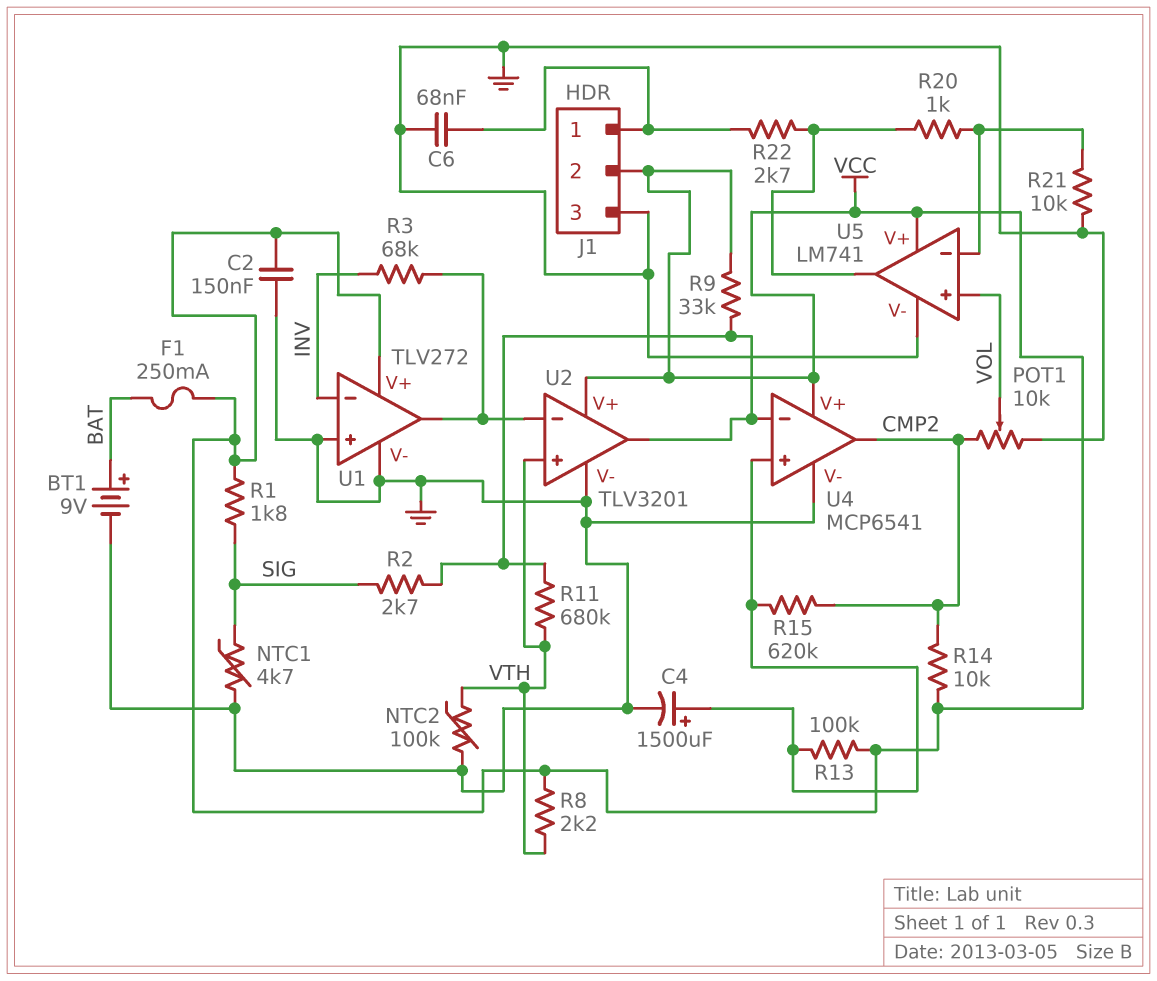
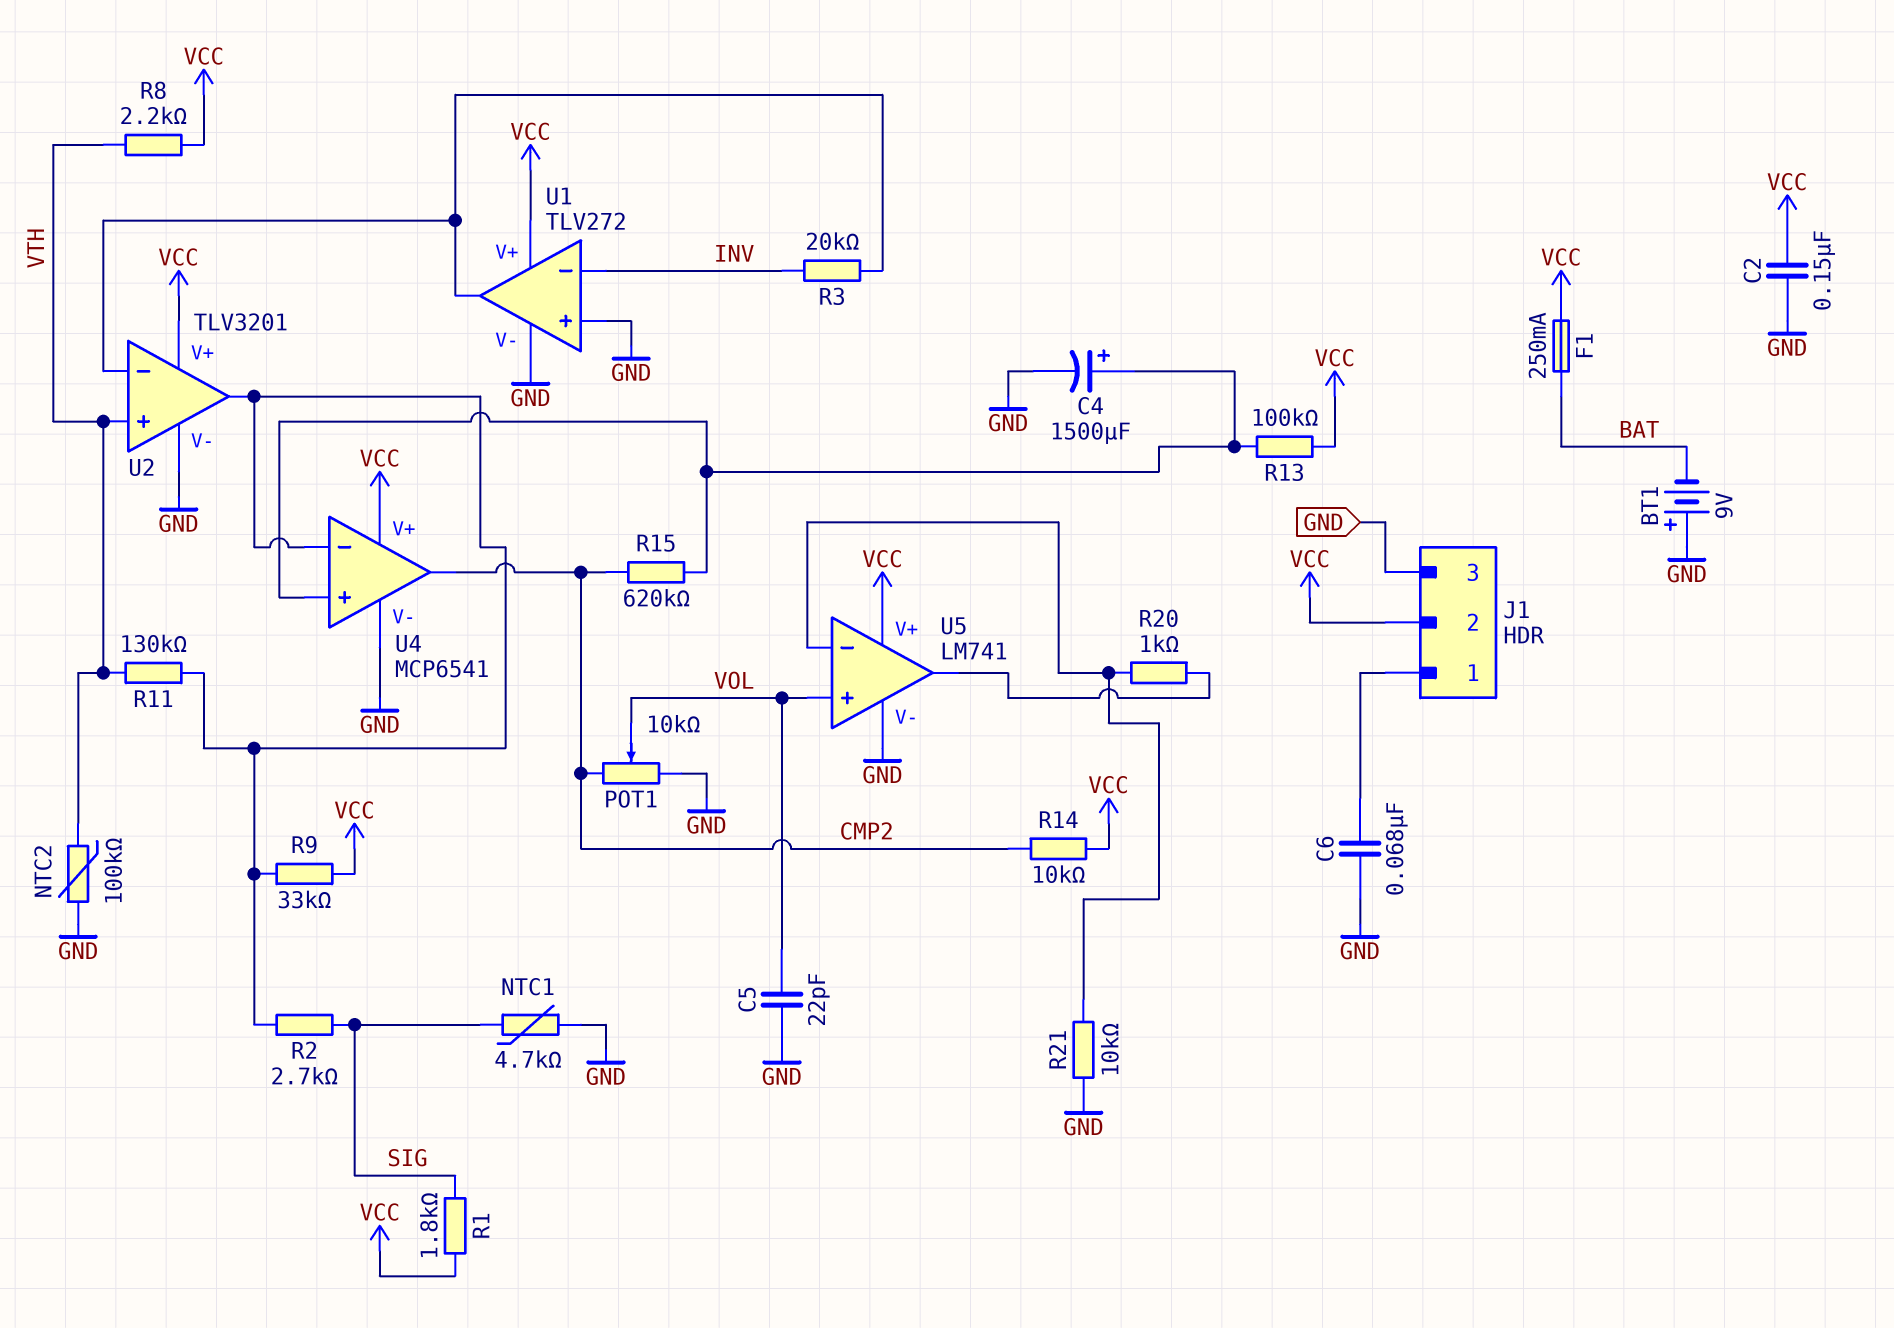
BT1: 9V (plus BAT, minus GND) -> 9V (plus GND, minus BAT)
C5: none -> 22pF (GND, VOL)
R3: 68k (INV, U1/out) -> 20k (INV, U1/out)
R11: 680k (U2/out, VTH) -> 130k (U2/out, VTH)
R22: 2.7k (J1/1, U5/out) -> none

